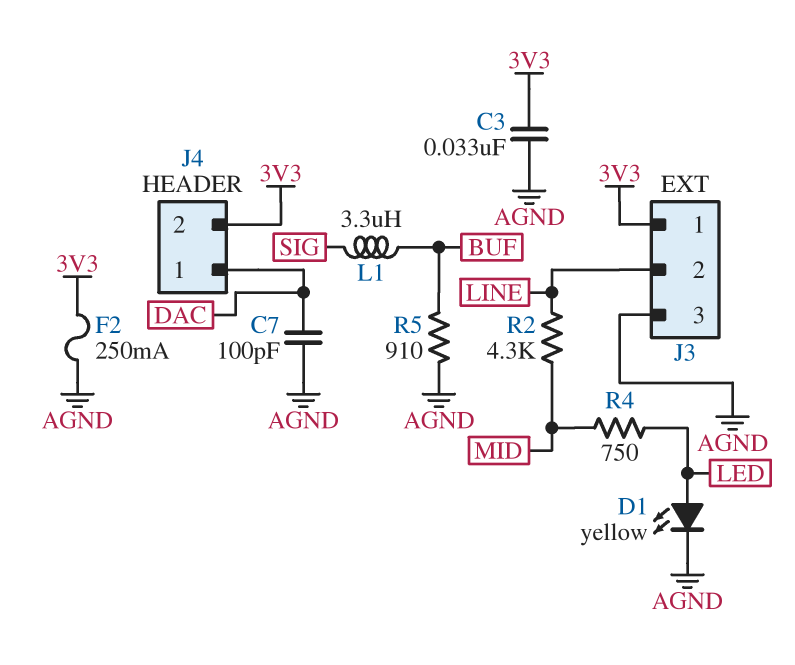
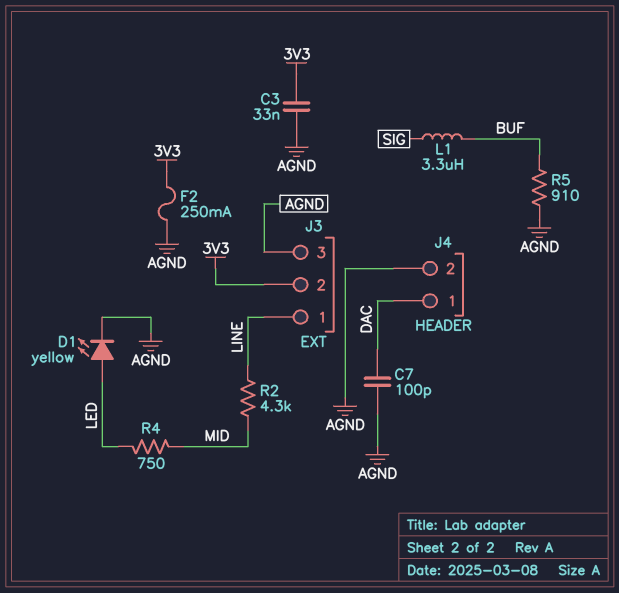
J3 pin 1: 3V3 -> LINE
J3 pin 2: LINE -> 3V3
J4 pin 2: 3V3 -> AGND

